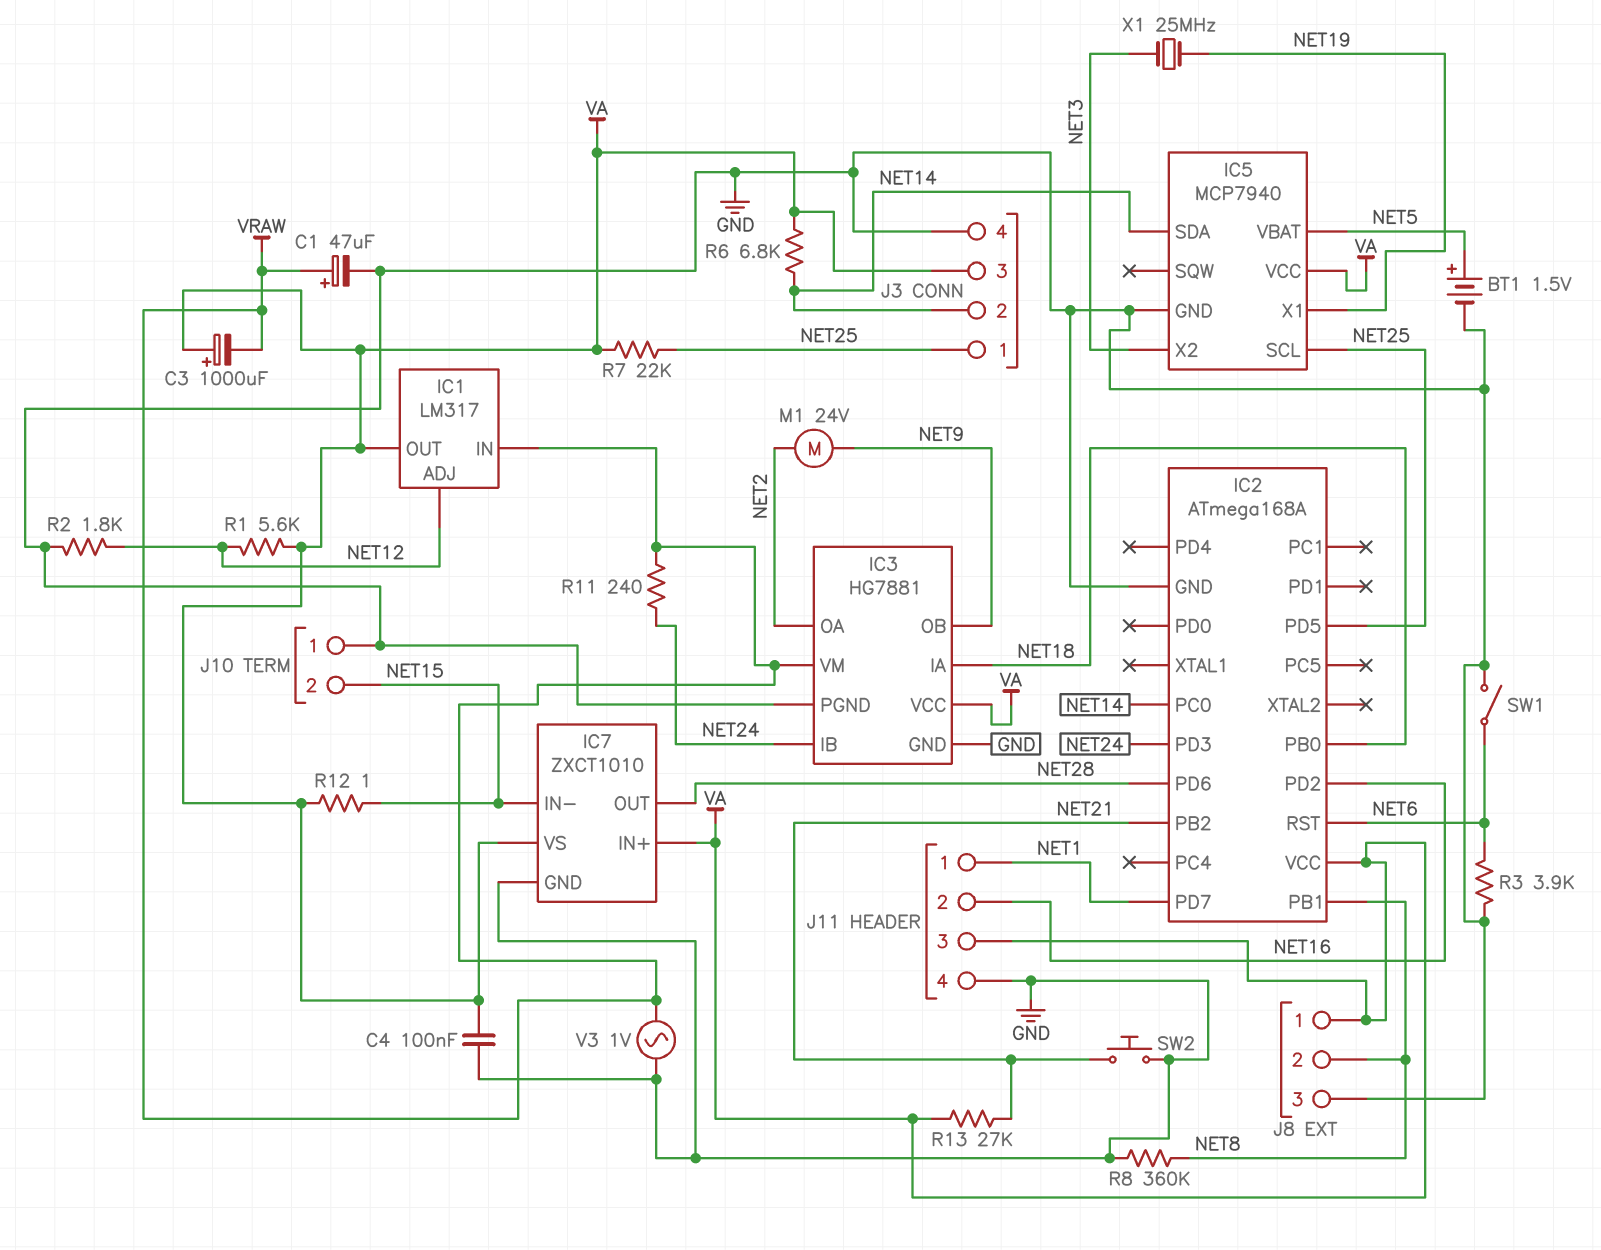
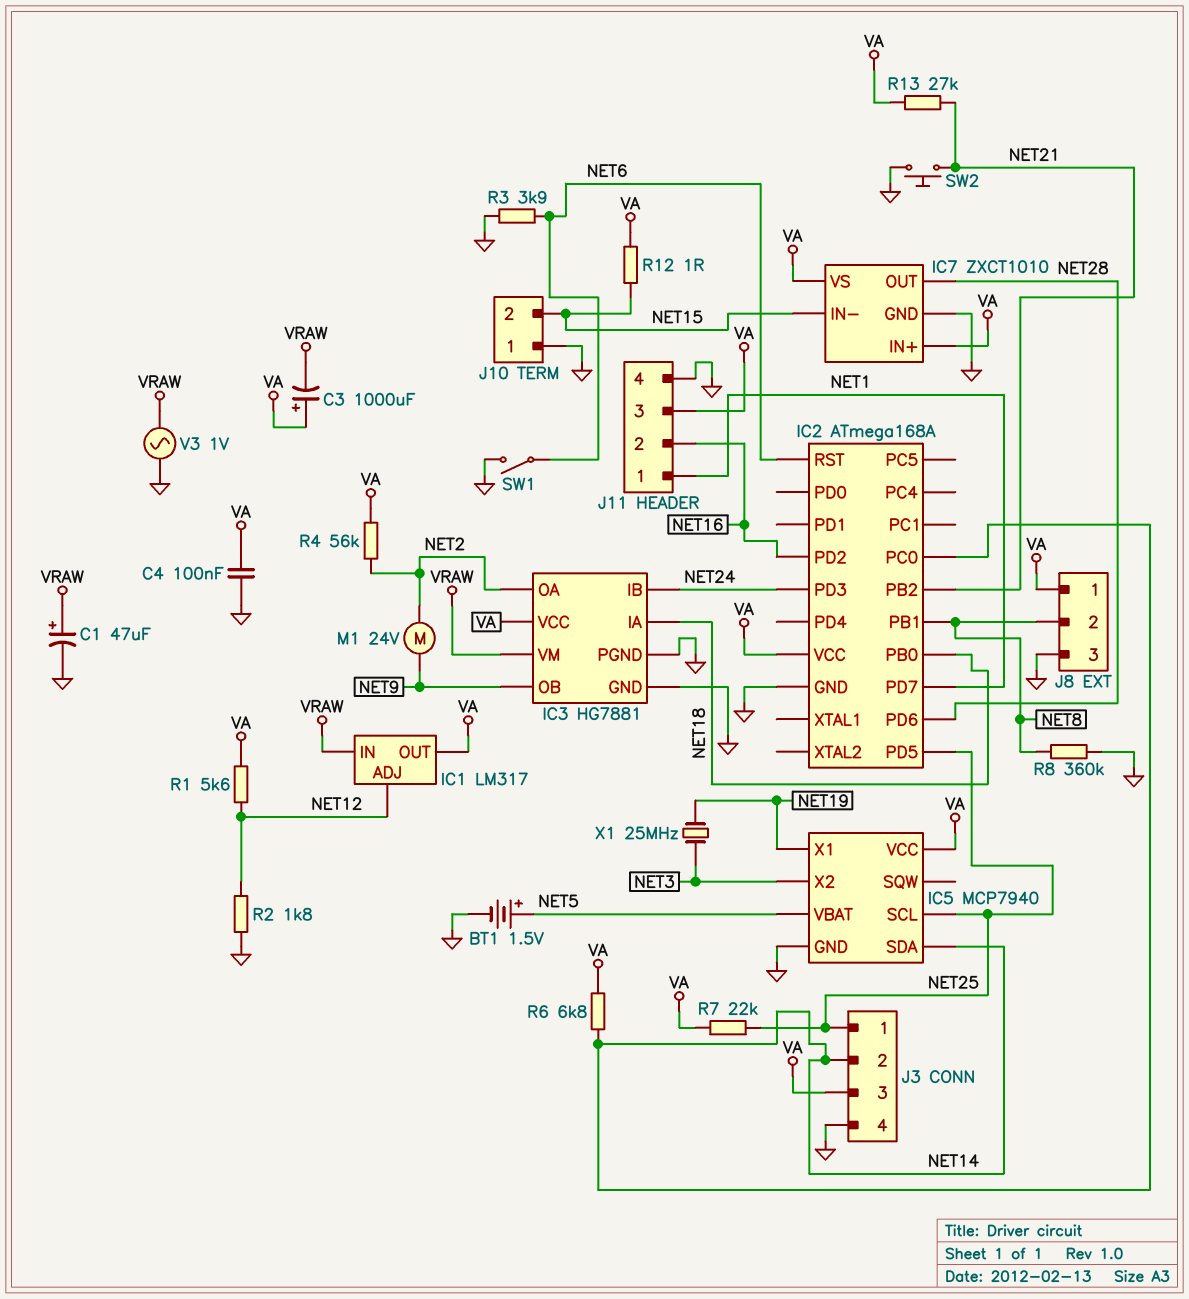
R4: none -> 56k (NET2, VA)
R11: 240 (NET24, VRAW) -> none

